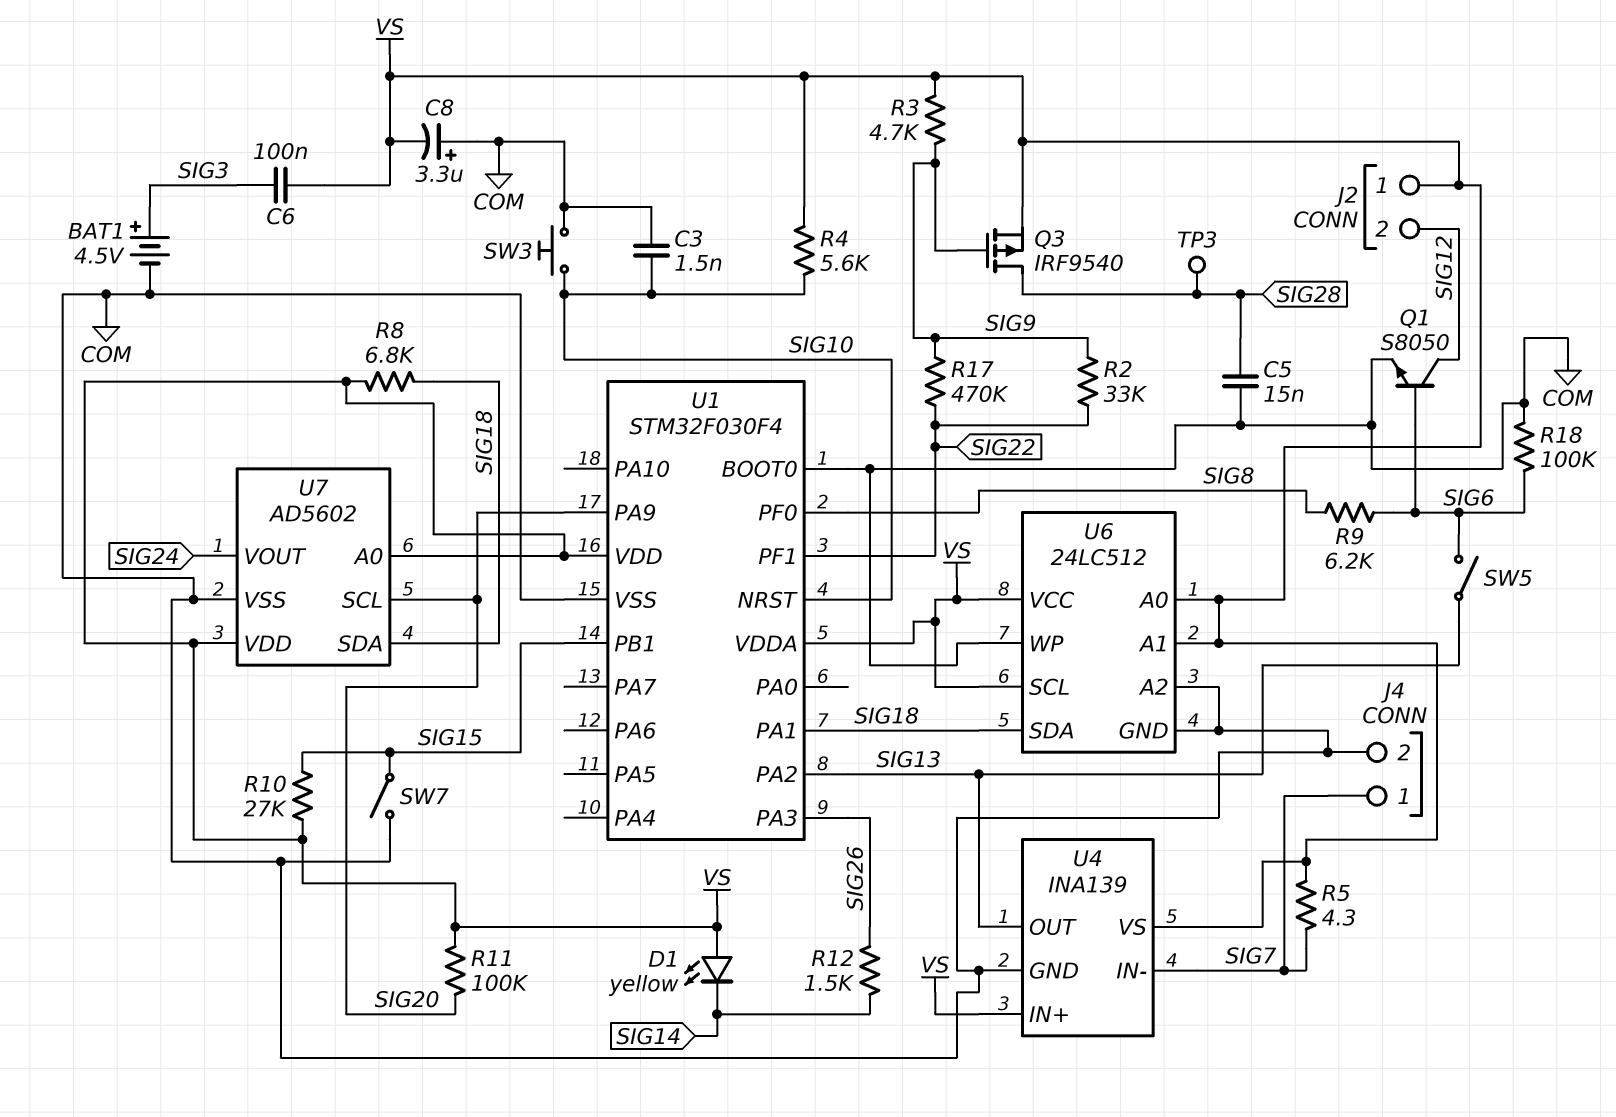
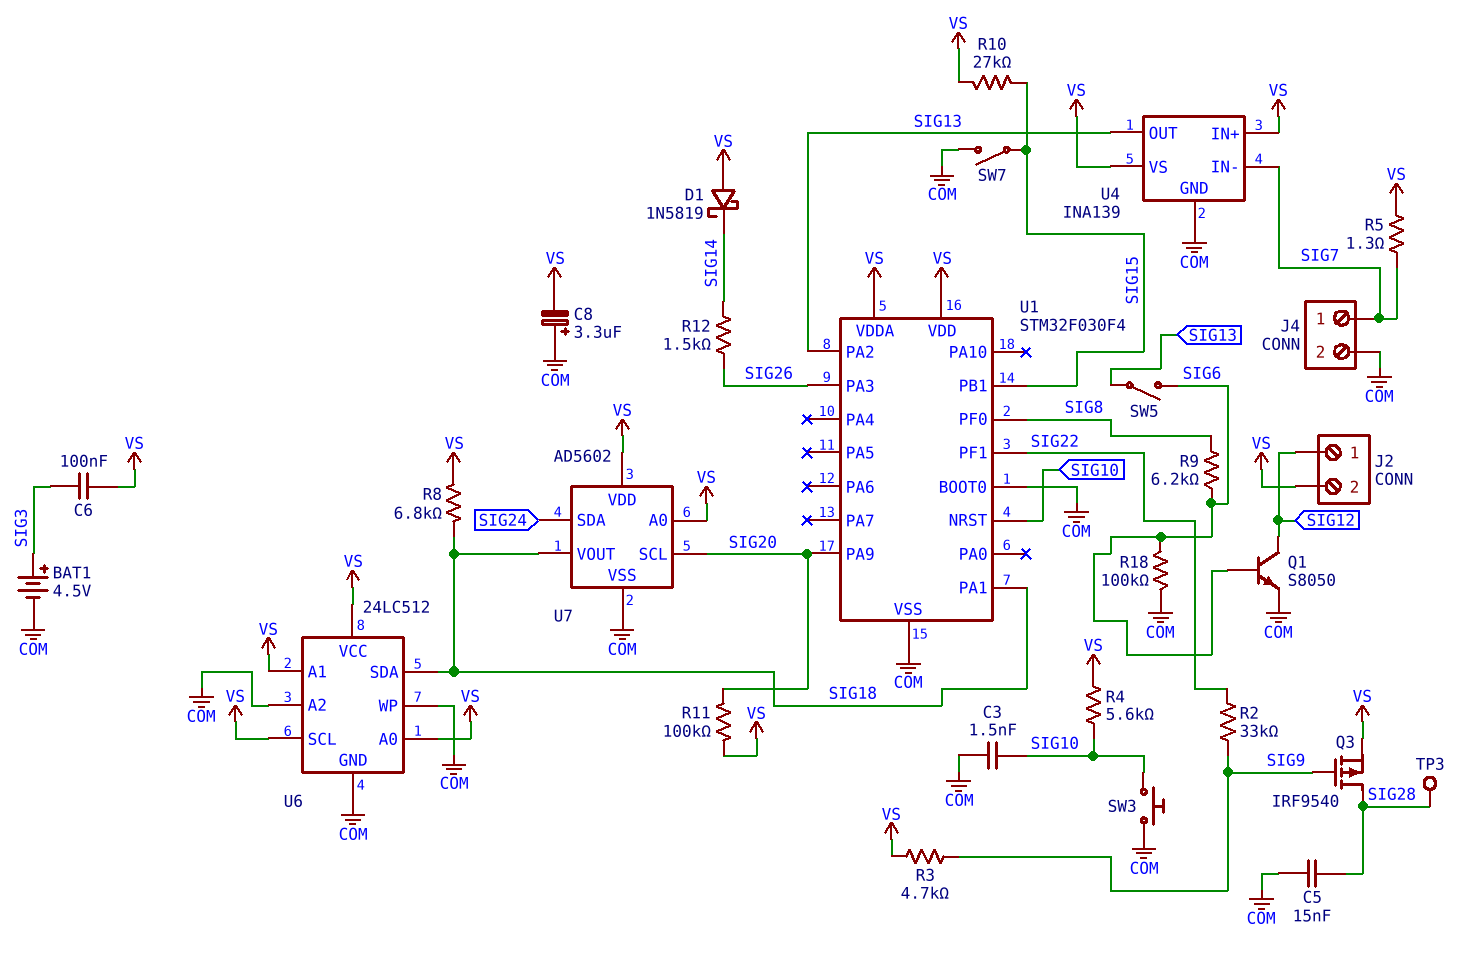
D1: LED yellow (A VS, K SIG14) -> schottky 1N5819 (A VS, K SIG14)
J2 pin 1: VS -> SIG12
J2 pin 2: SIG12 -> VS
R5: 4.3 (SIG7, VS) -> 1.3 (SIG7, VS)
R17: 470k (SIG9, SIG22) -> none
U7 pin SDA: SIG18 -> SIG24
U7 pin VOUT: SIG24 -> SIG18

